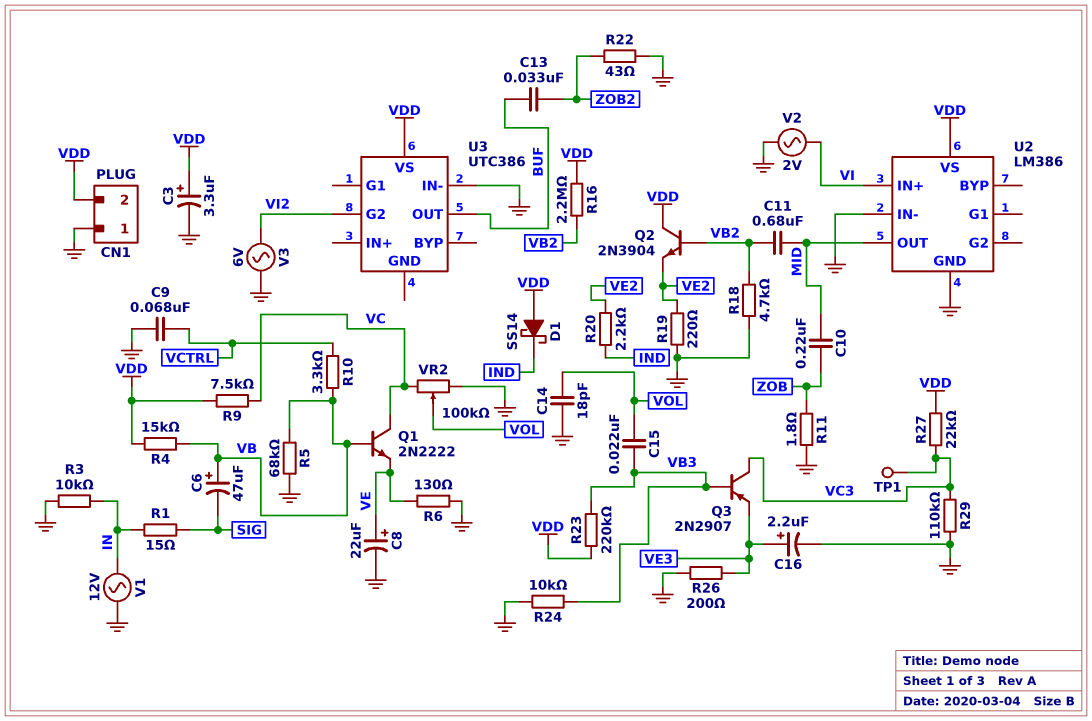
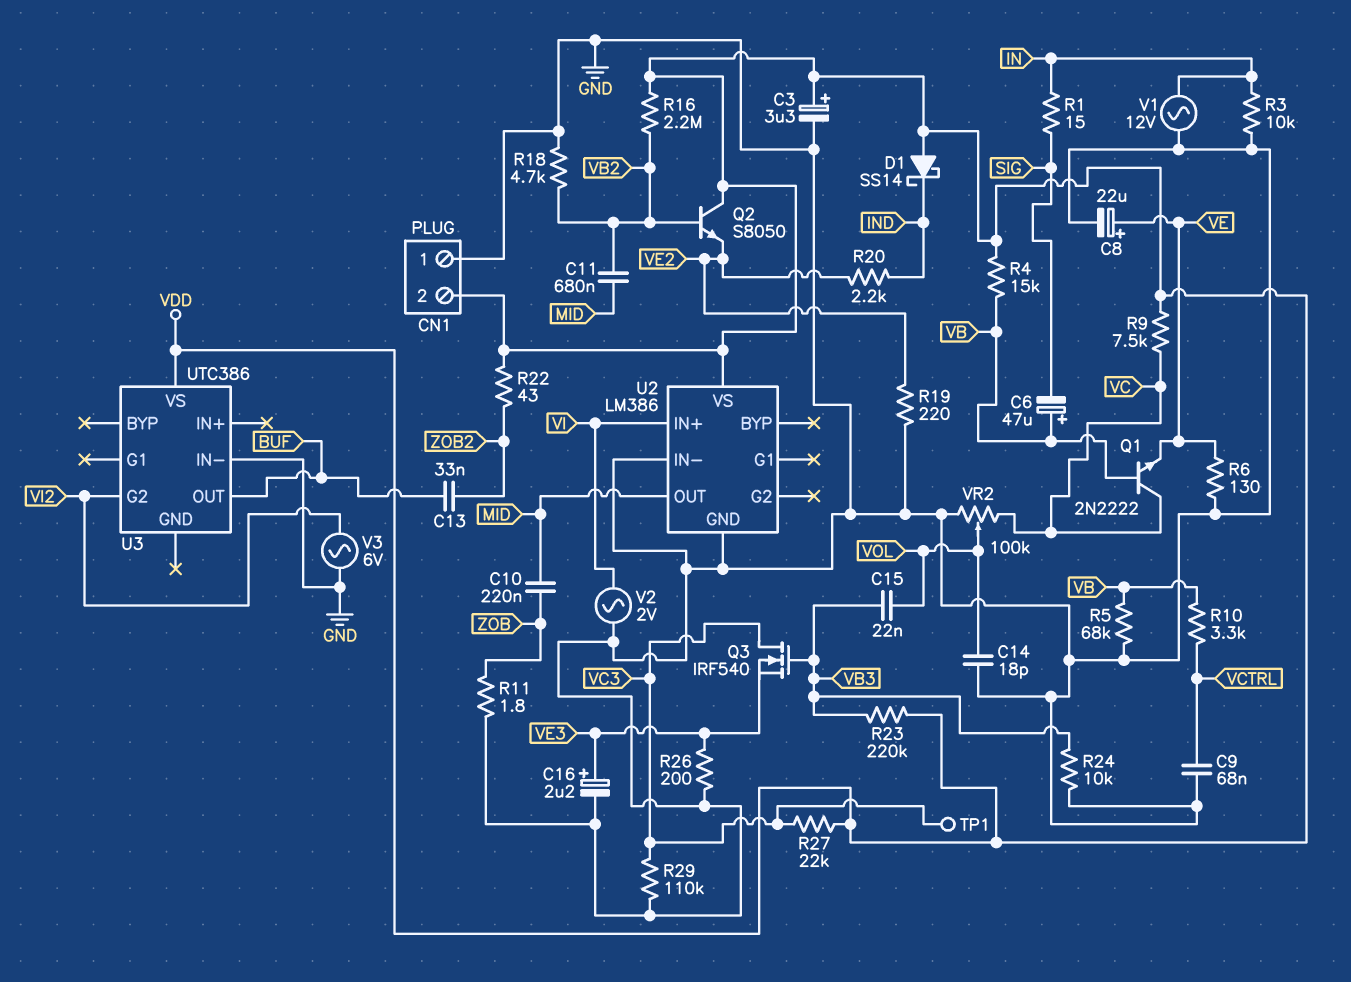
Q2: NPN 2N3904 (B VB2, C VDD, E VE2) -> NPN S8050 (B VB2, C VDD, E VE2)
Q3: PNP 2N2907 (B VB3, C VC3, E VE3) -> NMOS IRF540 (G VB3, D VC3, S VE3)
R22: 43 (GND, ZOB2) -> 43 (VDD, ZOB2)

